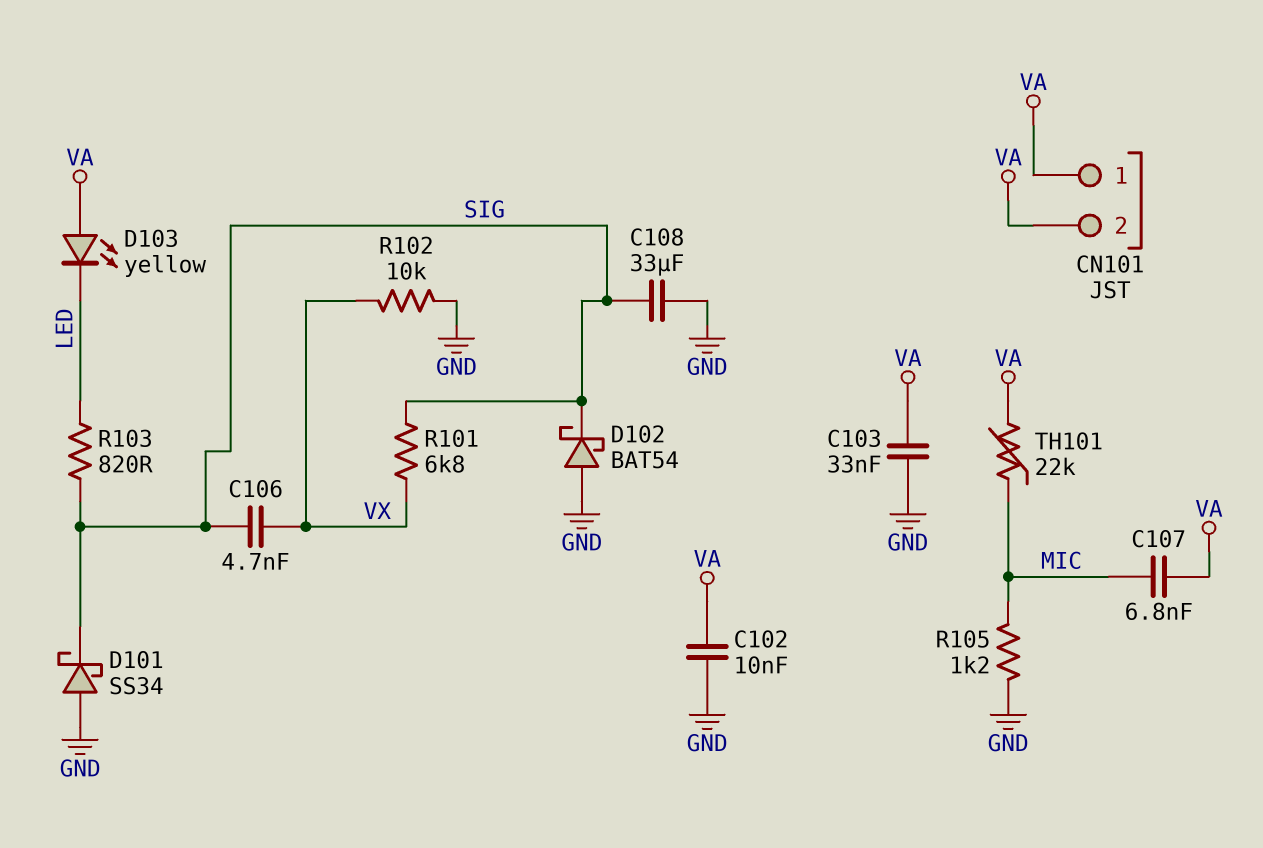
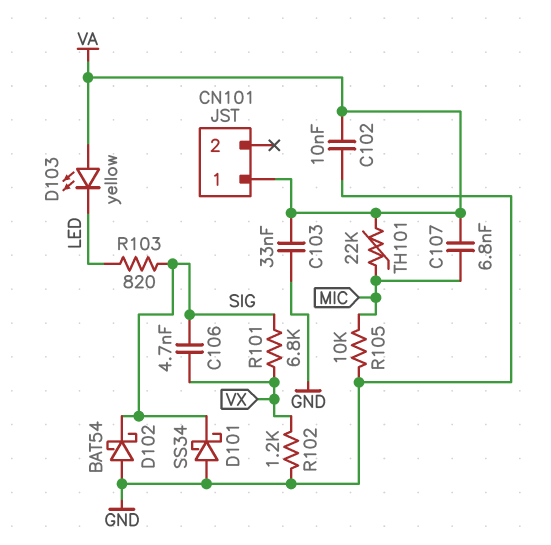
C108: 33uF (GND, SIG) -> none
CN101 pin 2: VA -> none
R102: 10k (GND, VX) -> 1.2k (GND, VX)
R105: 1.2k (GND, MIC) -> 10k (GND, MIC)

